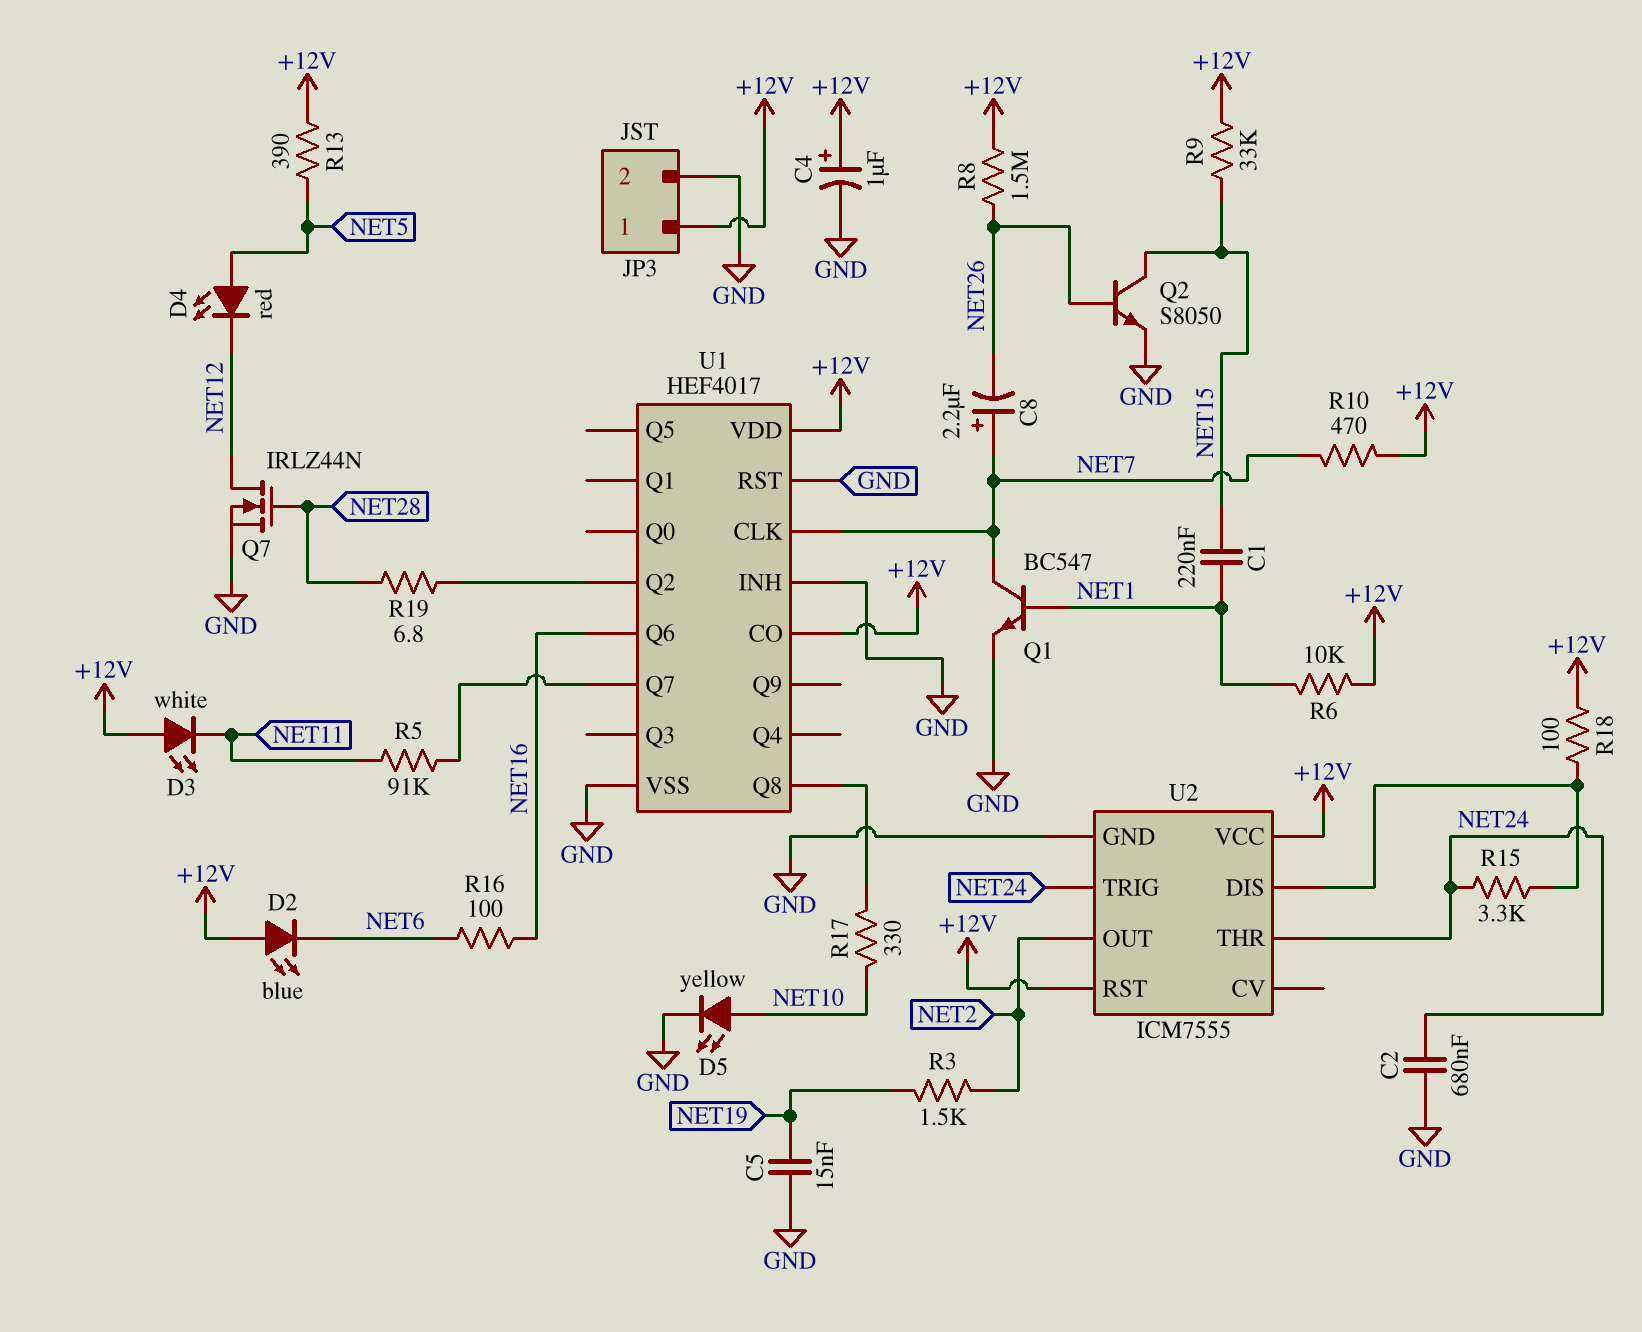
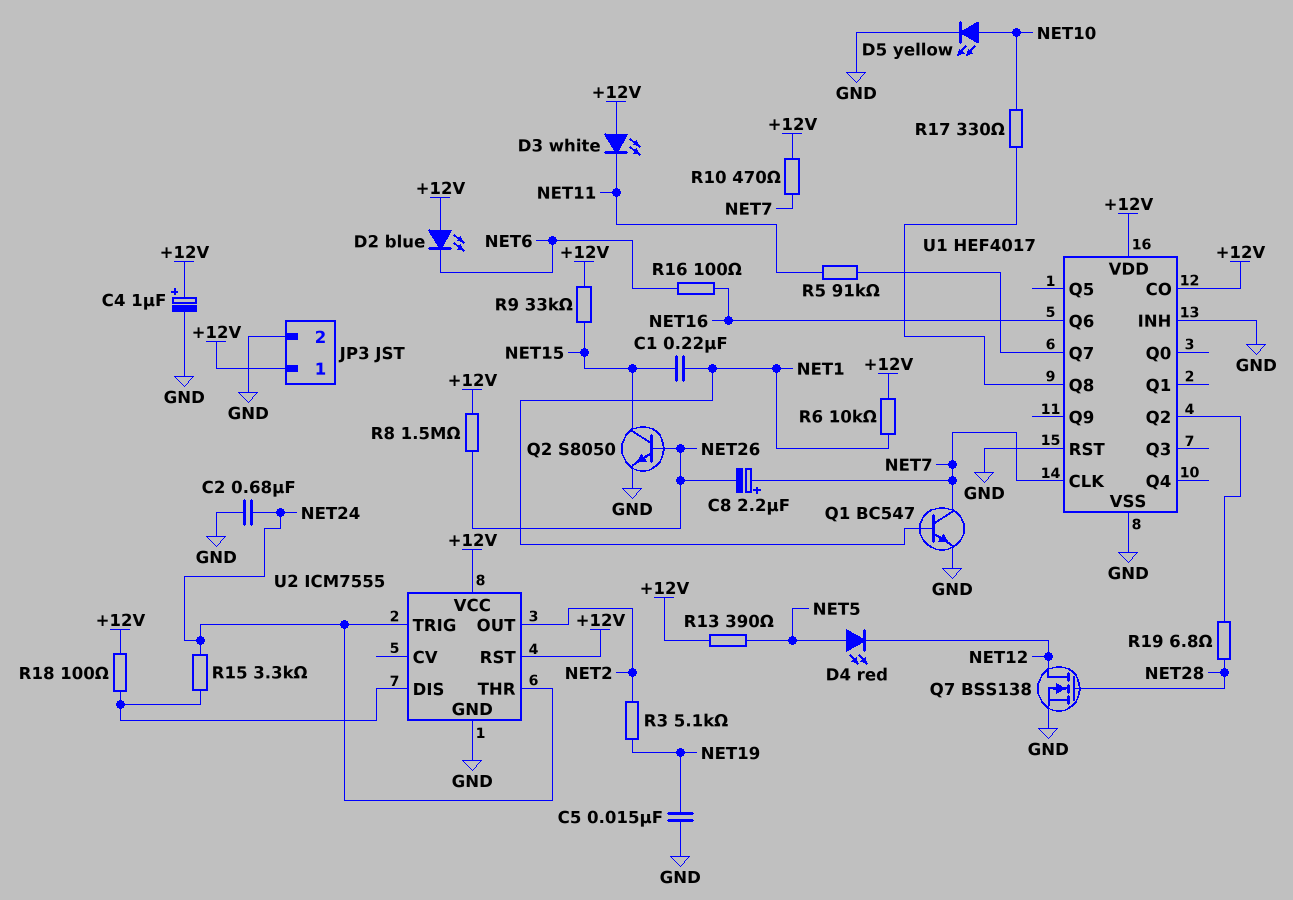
Q7: NMOS IRLZ44N (G NET28, D NET12, S GND) -> NMOS BSS138 (G NET28, D NET12, S GND)
R3: 1.5k (NET2, NET19) -> 5.1k (NET2, NET19)

